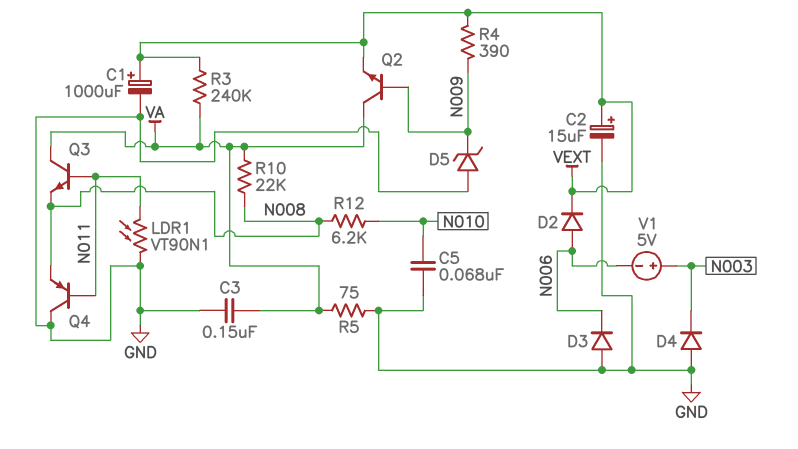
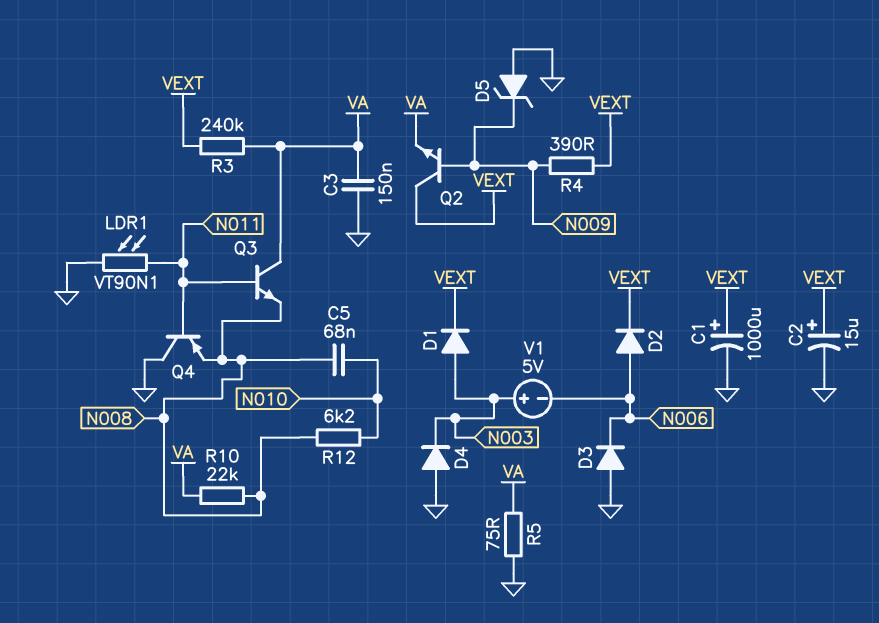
C5: 68nF (GND, N010) -> 68nF (N008, N010)
D1: none -> diode (A N003, K VEXT)
Q2: NPN (B N009, C VA, E VEXT) -> NPN (B N009, C VEXT, E VA)

